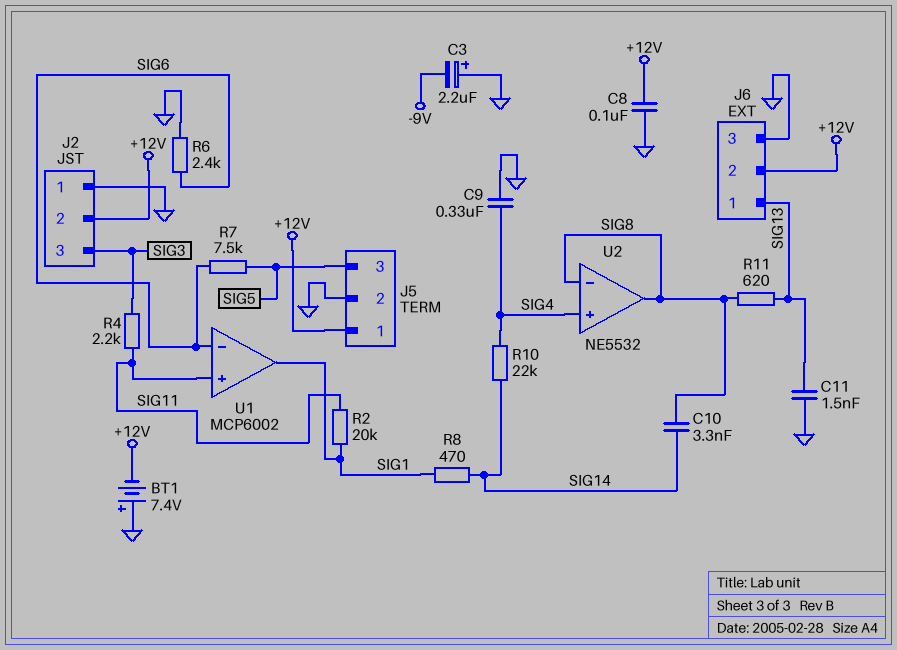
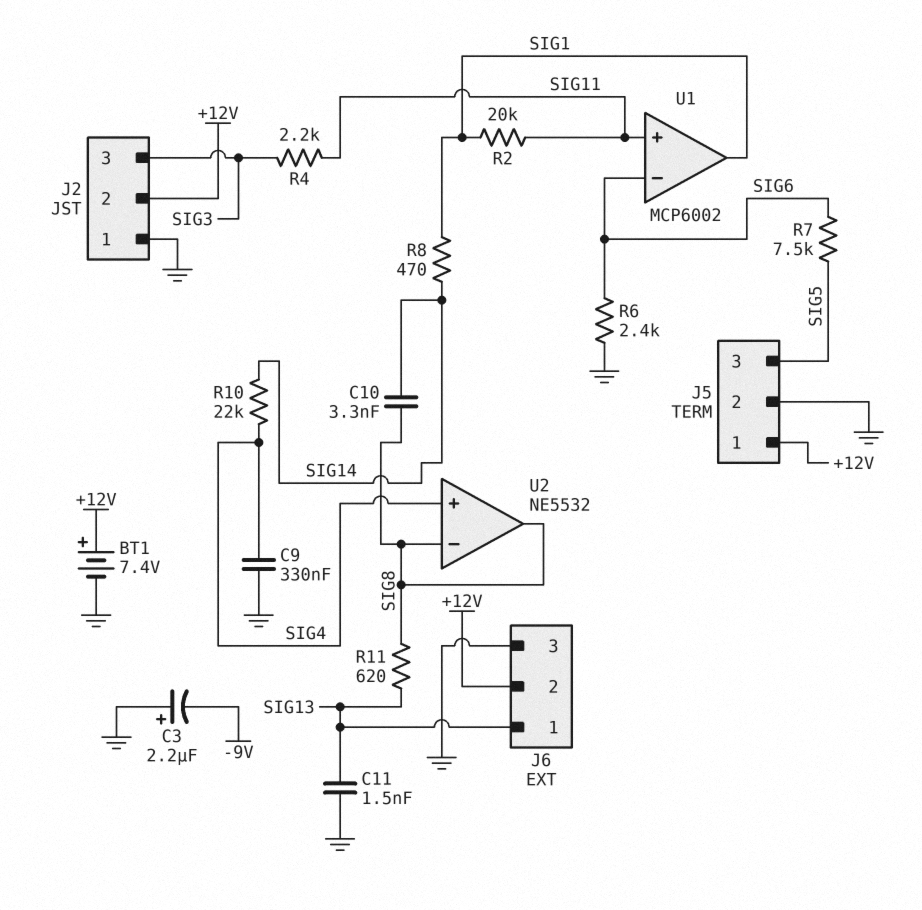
BT1: 7.4V (plus GND, minus +12V) -> 7.4V (plus +12V, minus GND)
C8: 100nF (+12V, GND) -> none

